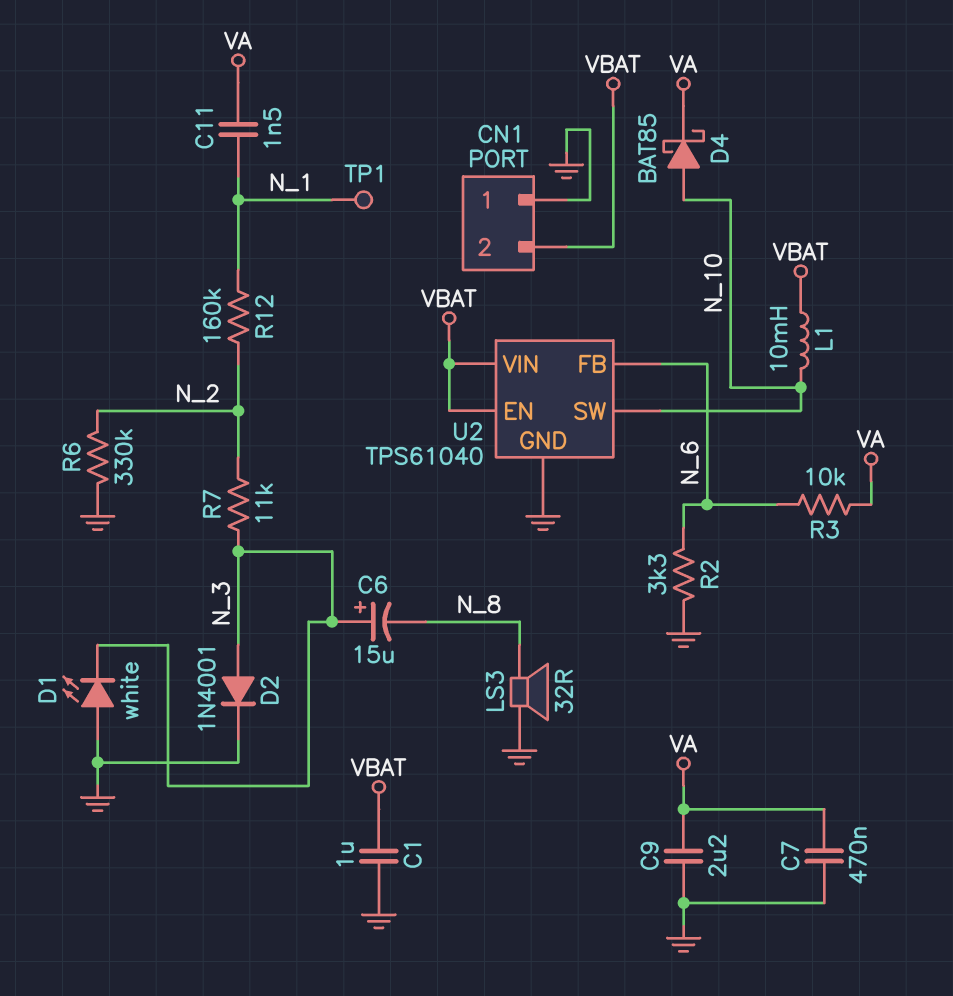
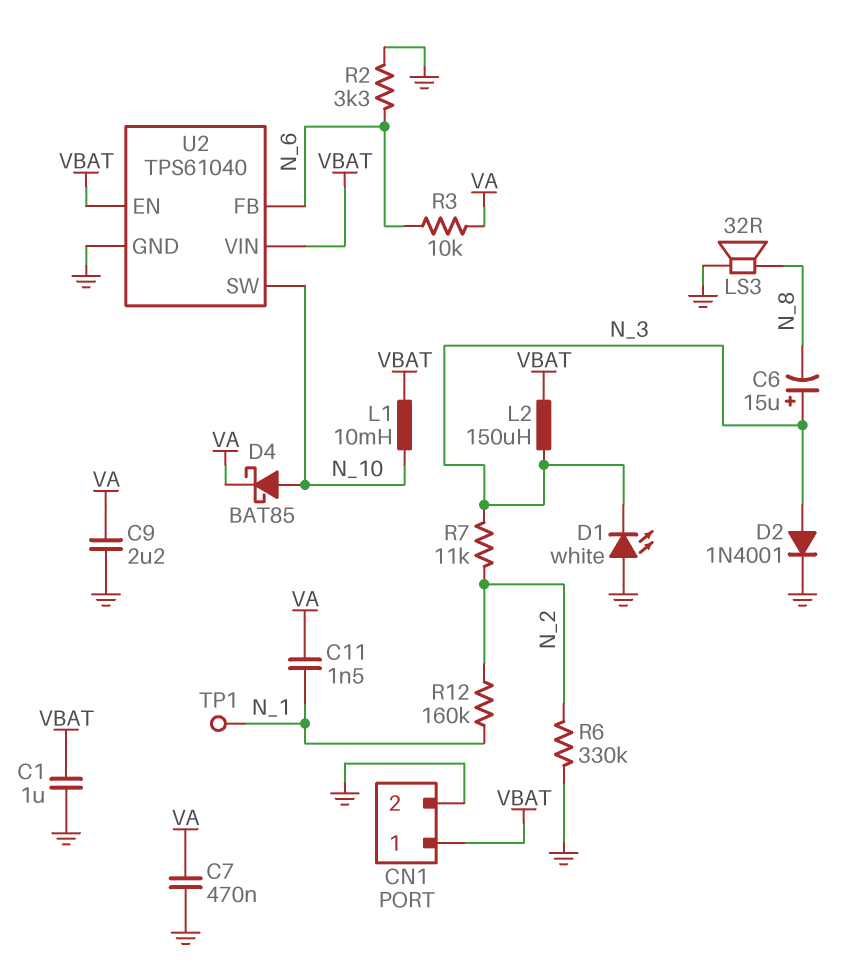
CN1 pin 1: GND -> VBAT
CN1 pin 2: VBAT -> GND
L2: none -> 150uH (N_3, VBAT)

